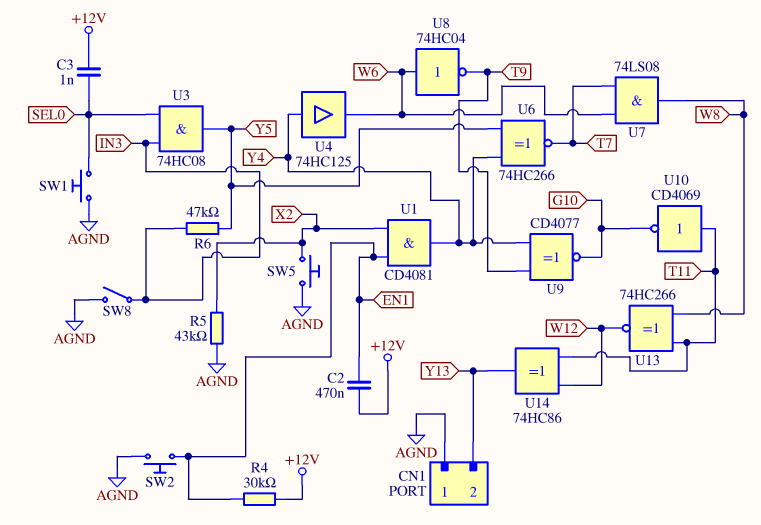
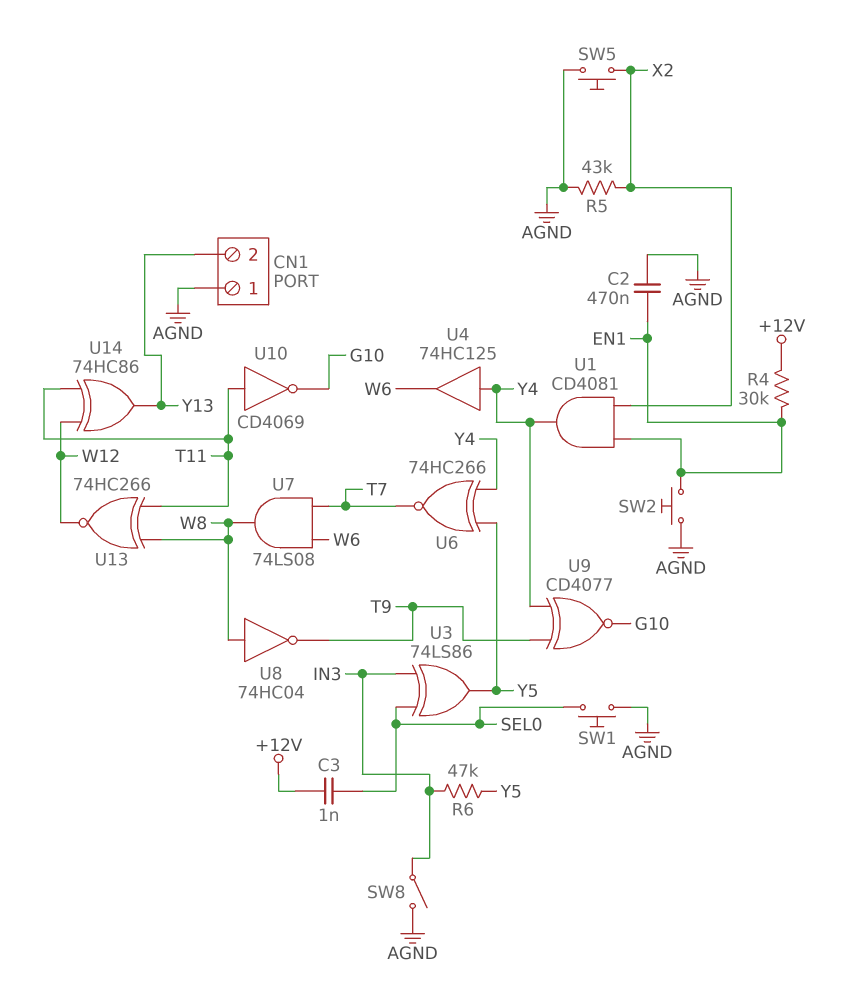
C2: 470nF (+12V, EN1) -> 470nF (AGND, EN1)
U3: AND 74HC08 (in IN3, in SEL0, out Y5) -> XOR 74LS86 (in IN3, in SEL0, out Y5)
U8: NOT 74HC04 (in W6, out T9) -> NOT 74HC04 (in W8, out T9)

